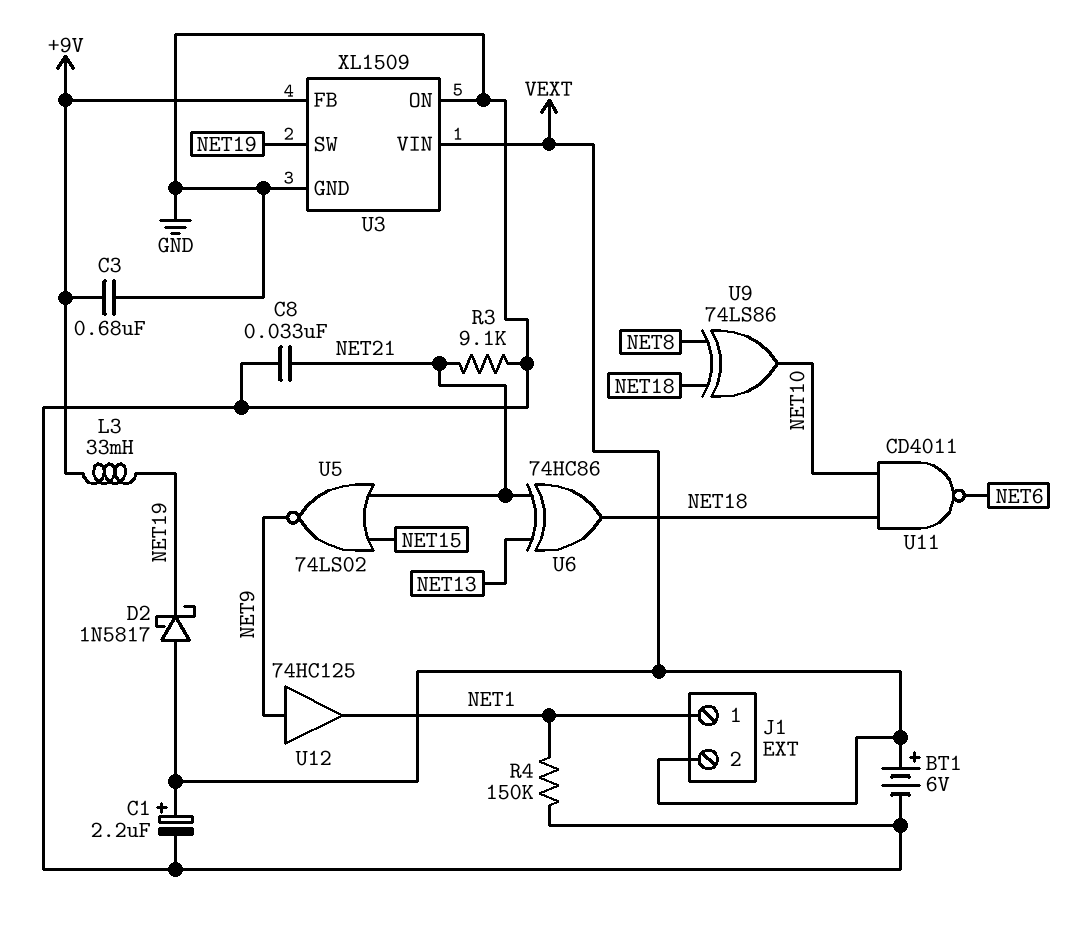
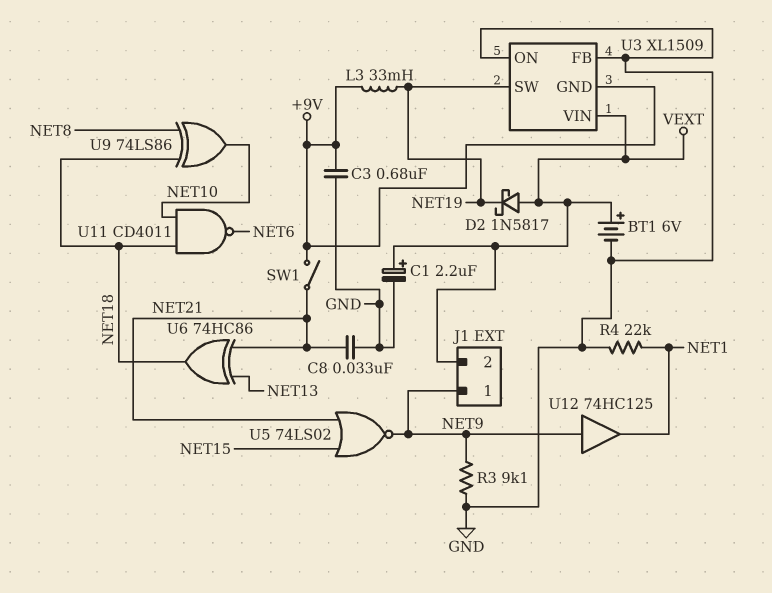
J1 pin 1: NET1 -> NET9
R3: 9.1k (GND, NET21) -> 9.1k (GND, NET9)
R4: 150k (GND, NET1) -> 22k (GND, NET1)
SW1: none -> switch (+9V, NET21)
U3 pin FB: +9V -> GND
U3 pin GND: GND -> +9V

